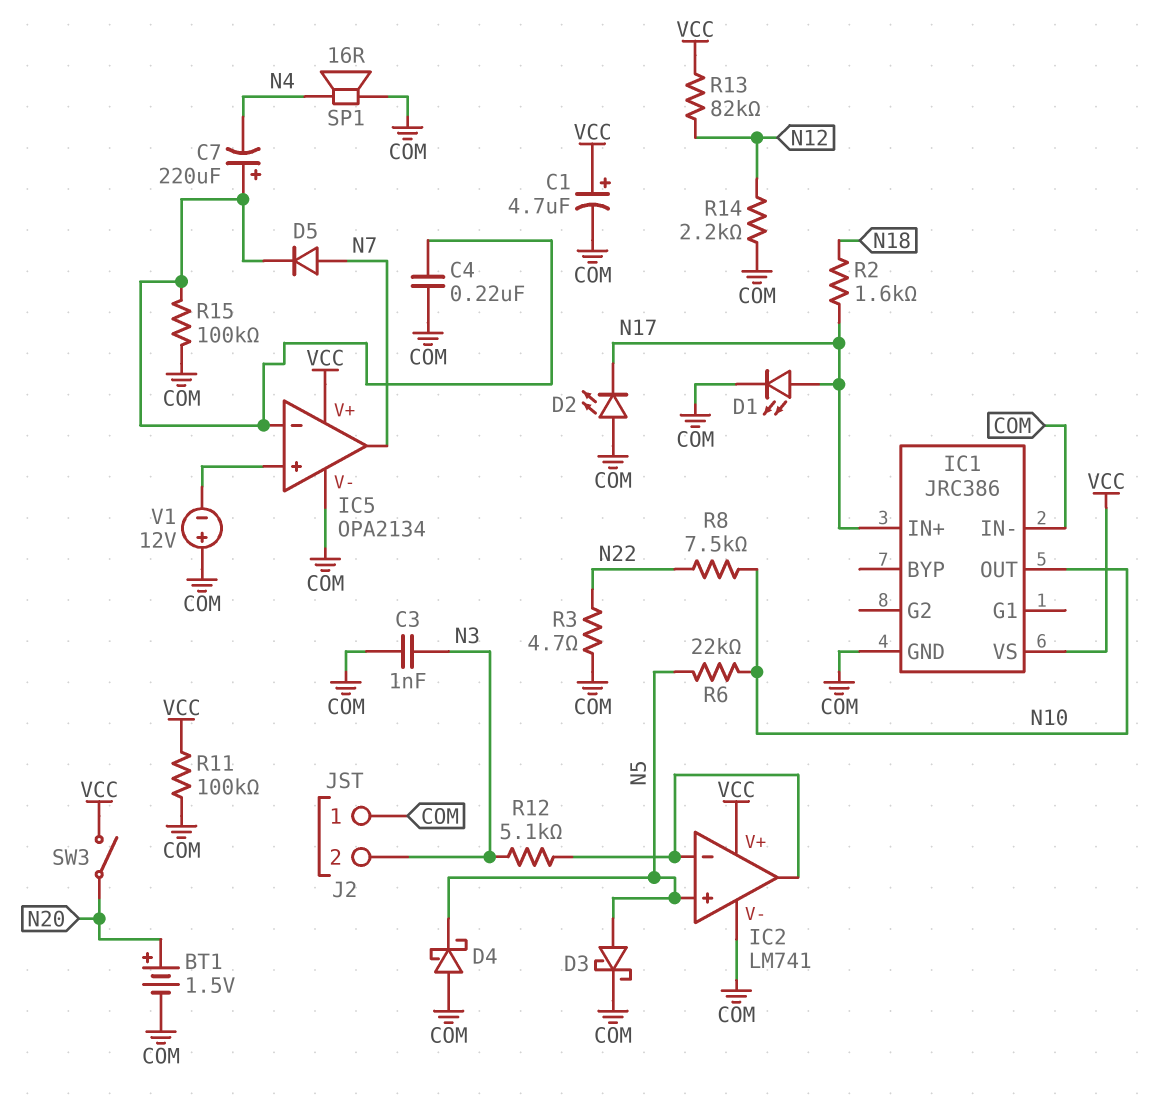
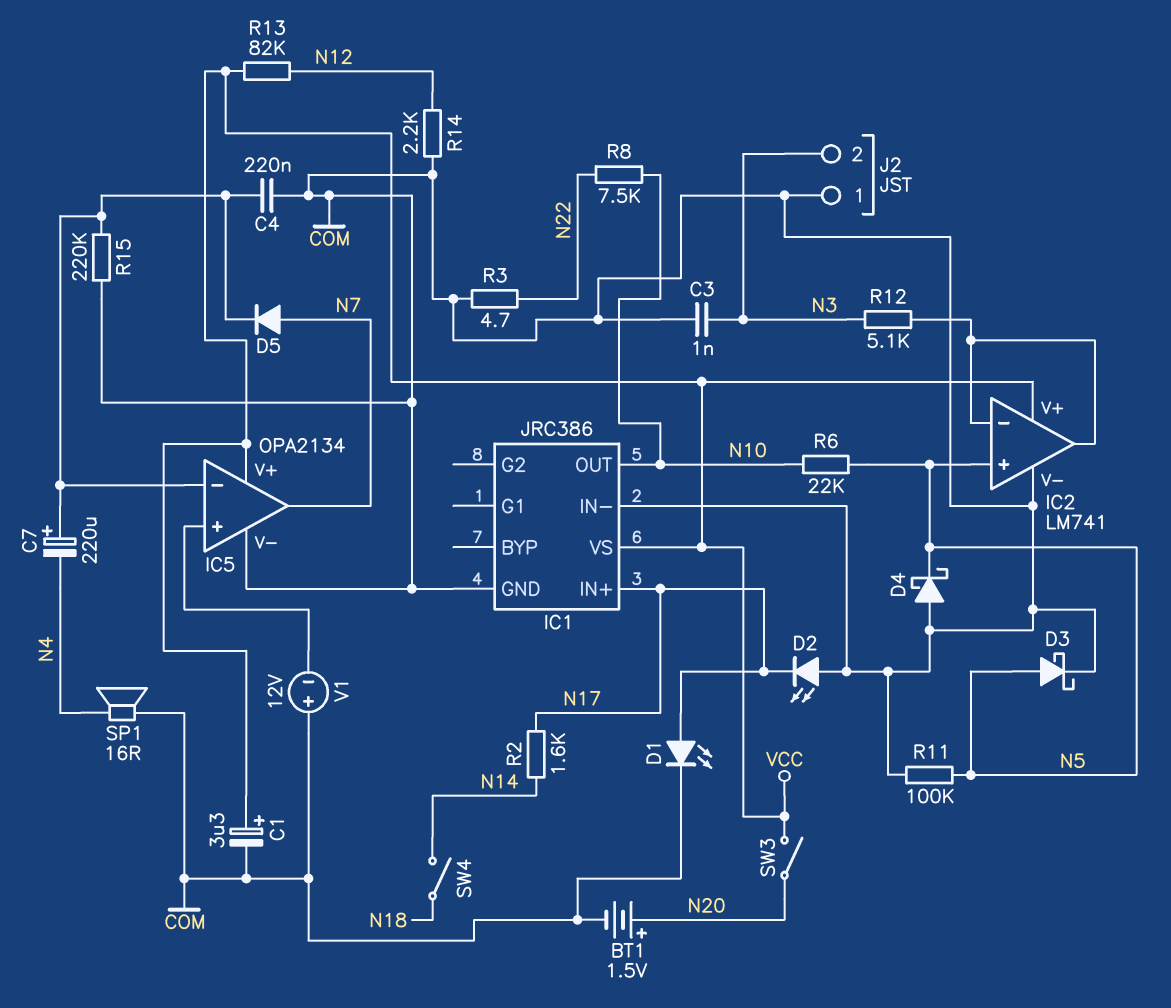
C1: 4.7uF (plus VCC, minus COM) -> 3.3uF (plus VCC, minus COM)
R2: 1.6k (N17, N18) -> 1.6k (N14, N17)
R11: 100k (COM, VCC) -> 100k (COM, N5)
R15: 100k (COM, IC5/in-) -> 220k (COM, IC5/in-)
SW4: none -> switch (N14, N18)

